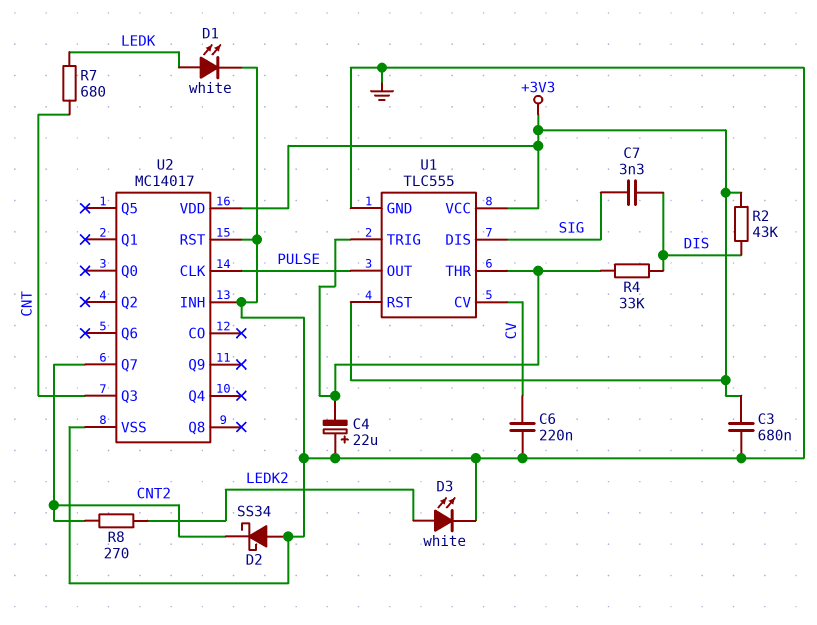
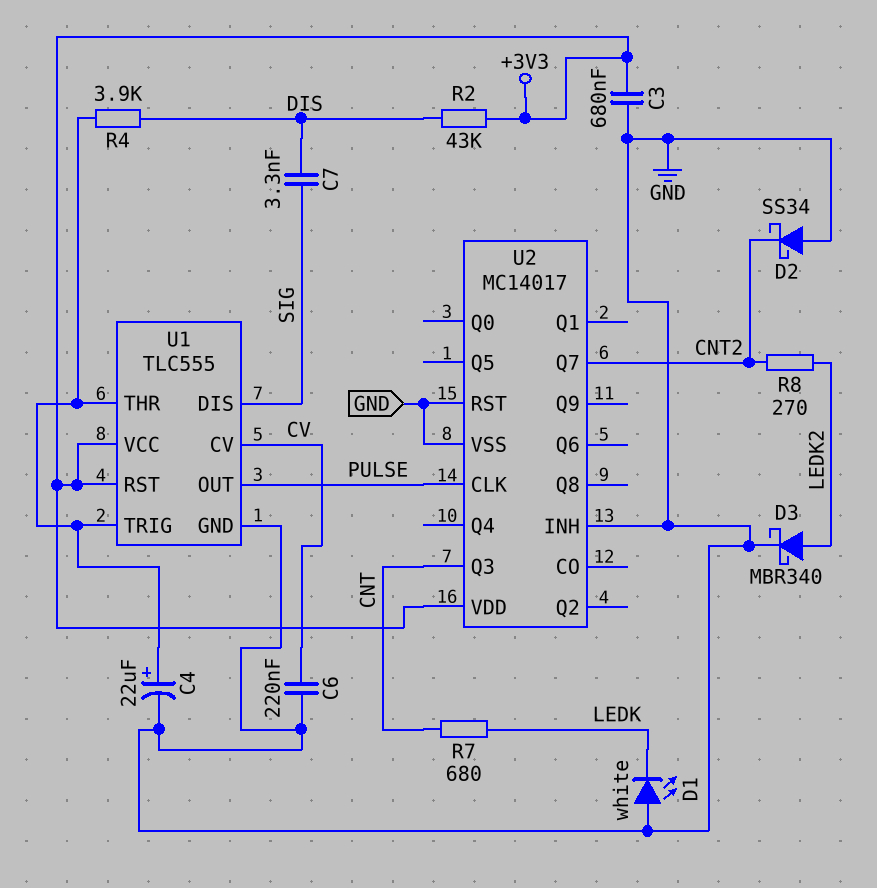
C4: 22uF (plus GND, minus U1/THR) -> 22uF (plus U1/THR, minus GND)
D1: LED white (A LEDK, K GND) -> LED white (A GND, K LEDK)
D3: LED white (A LEDK2, K GND) -> schottky MBR340 (A LEDK2, K GND)
R4: 33k (DIS, U1/THR) -> 3.9k (DIS, U1/THR)

